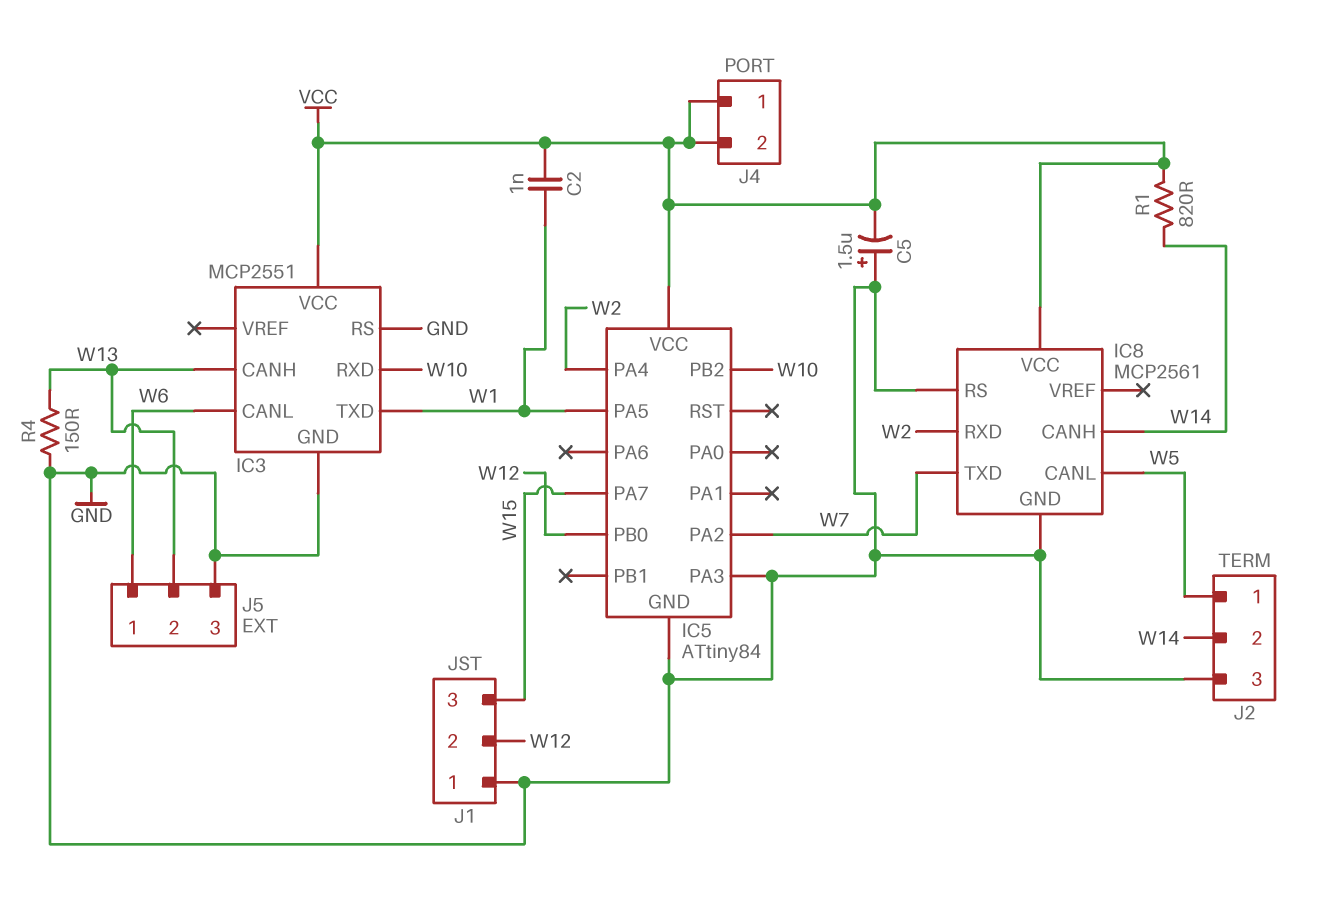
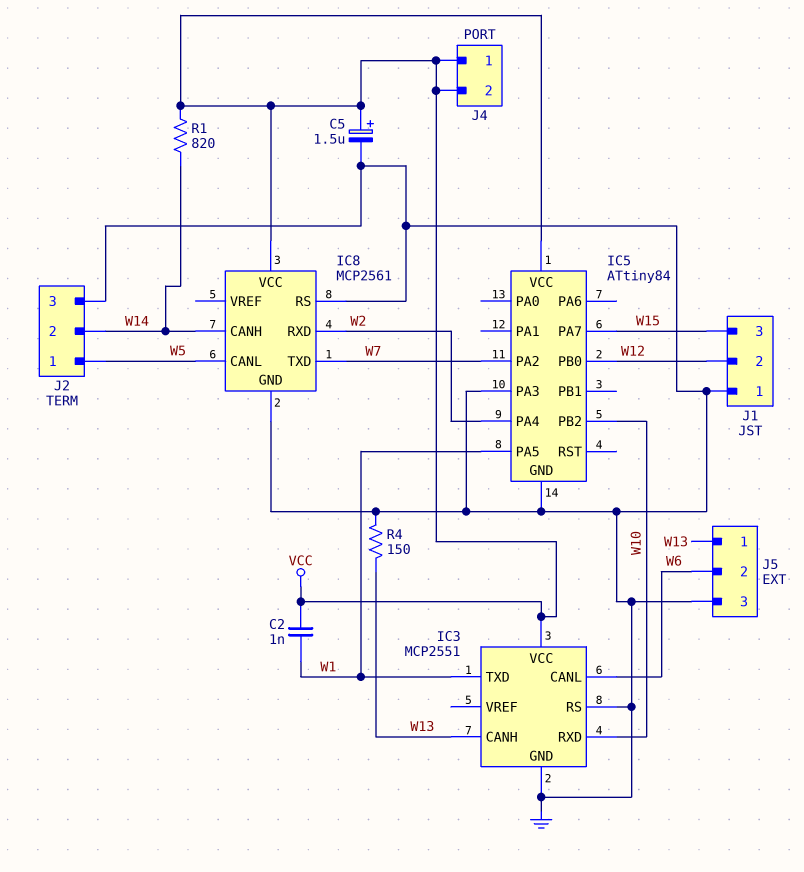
C5: 1.5uF (plus GND, minus VCC) -> 1.5uF (plus VCC, minus GND)
J5 pin 1: W6 -> W13
J5 pin 2: W13 -> W6

